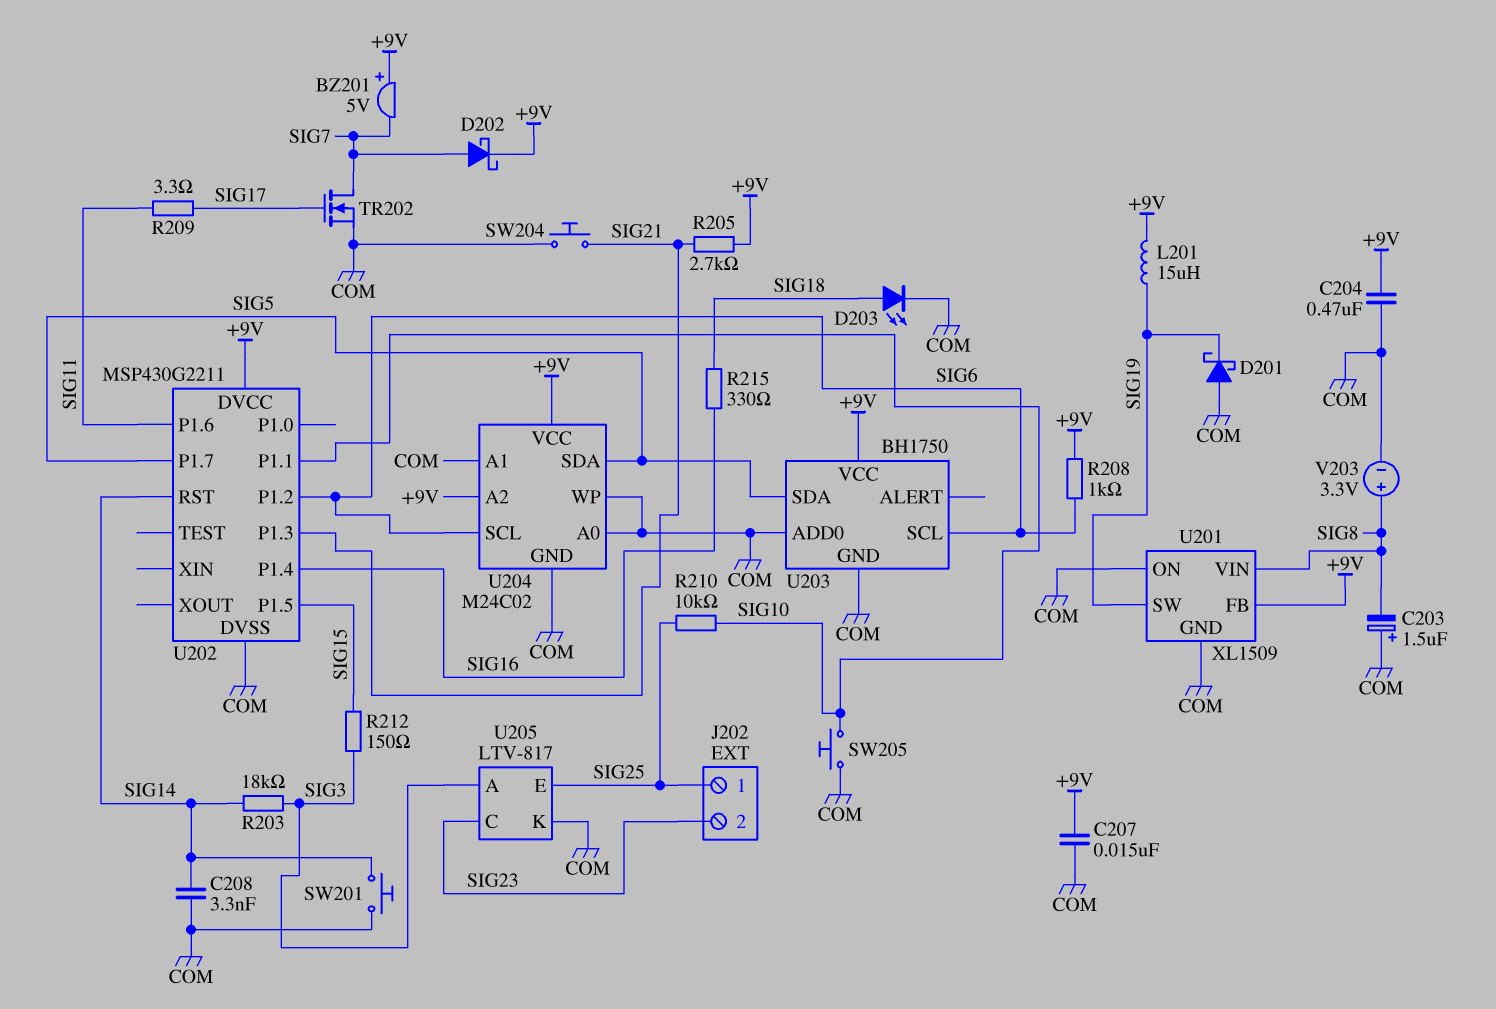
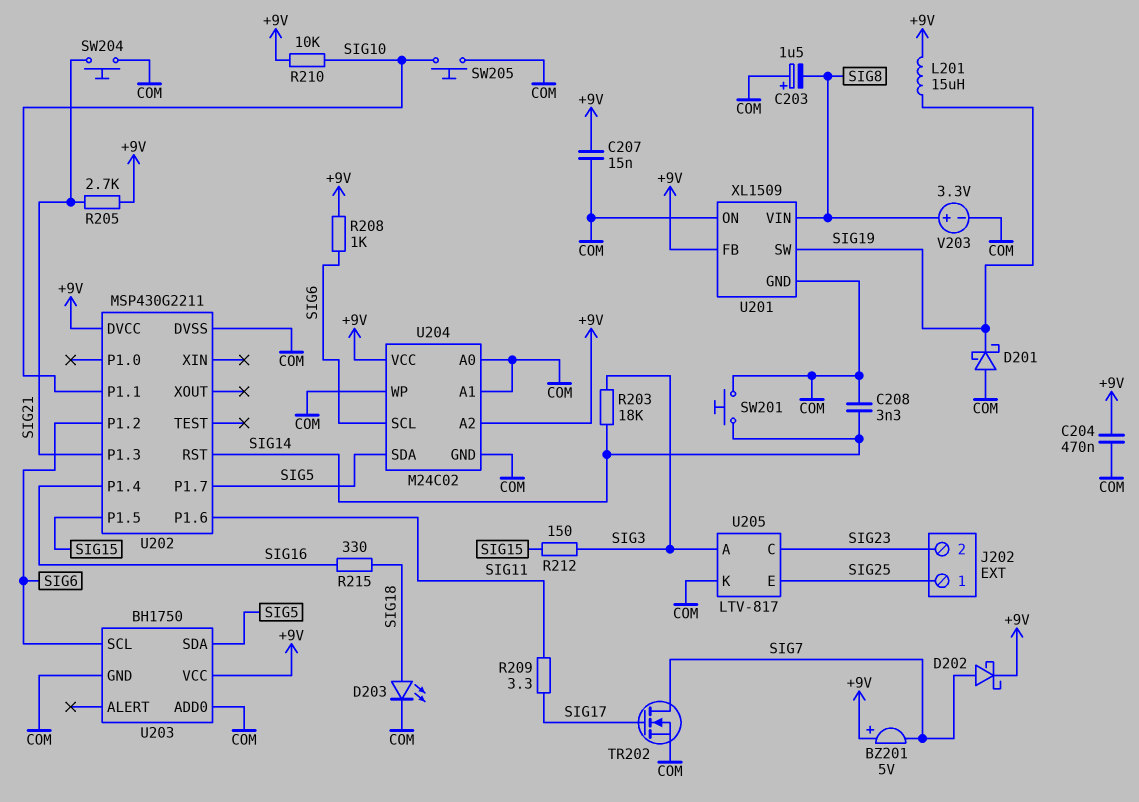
R210: 10k (SIG10, SIG25) -> 10k (+9V, SIG10)

